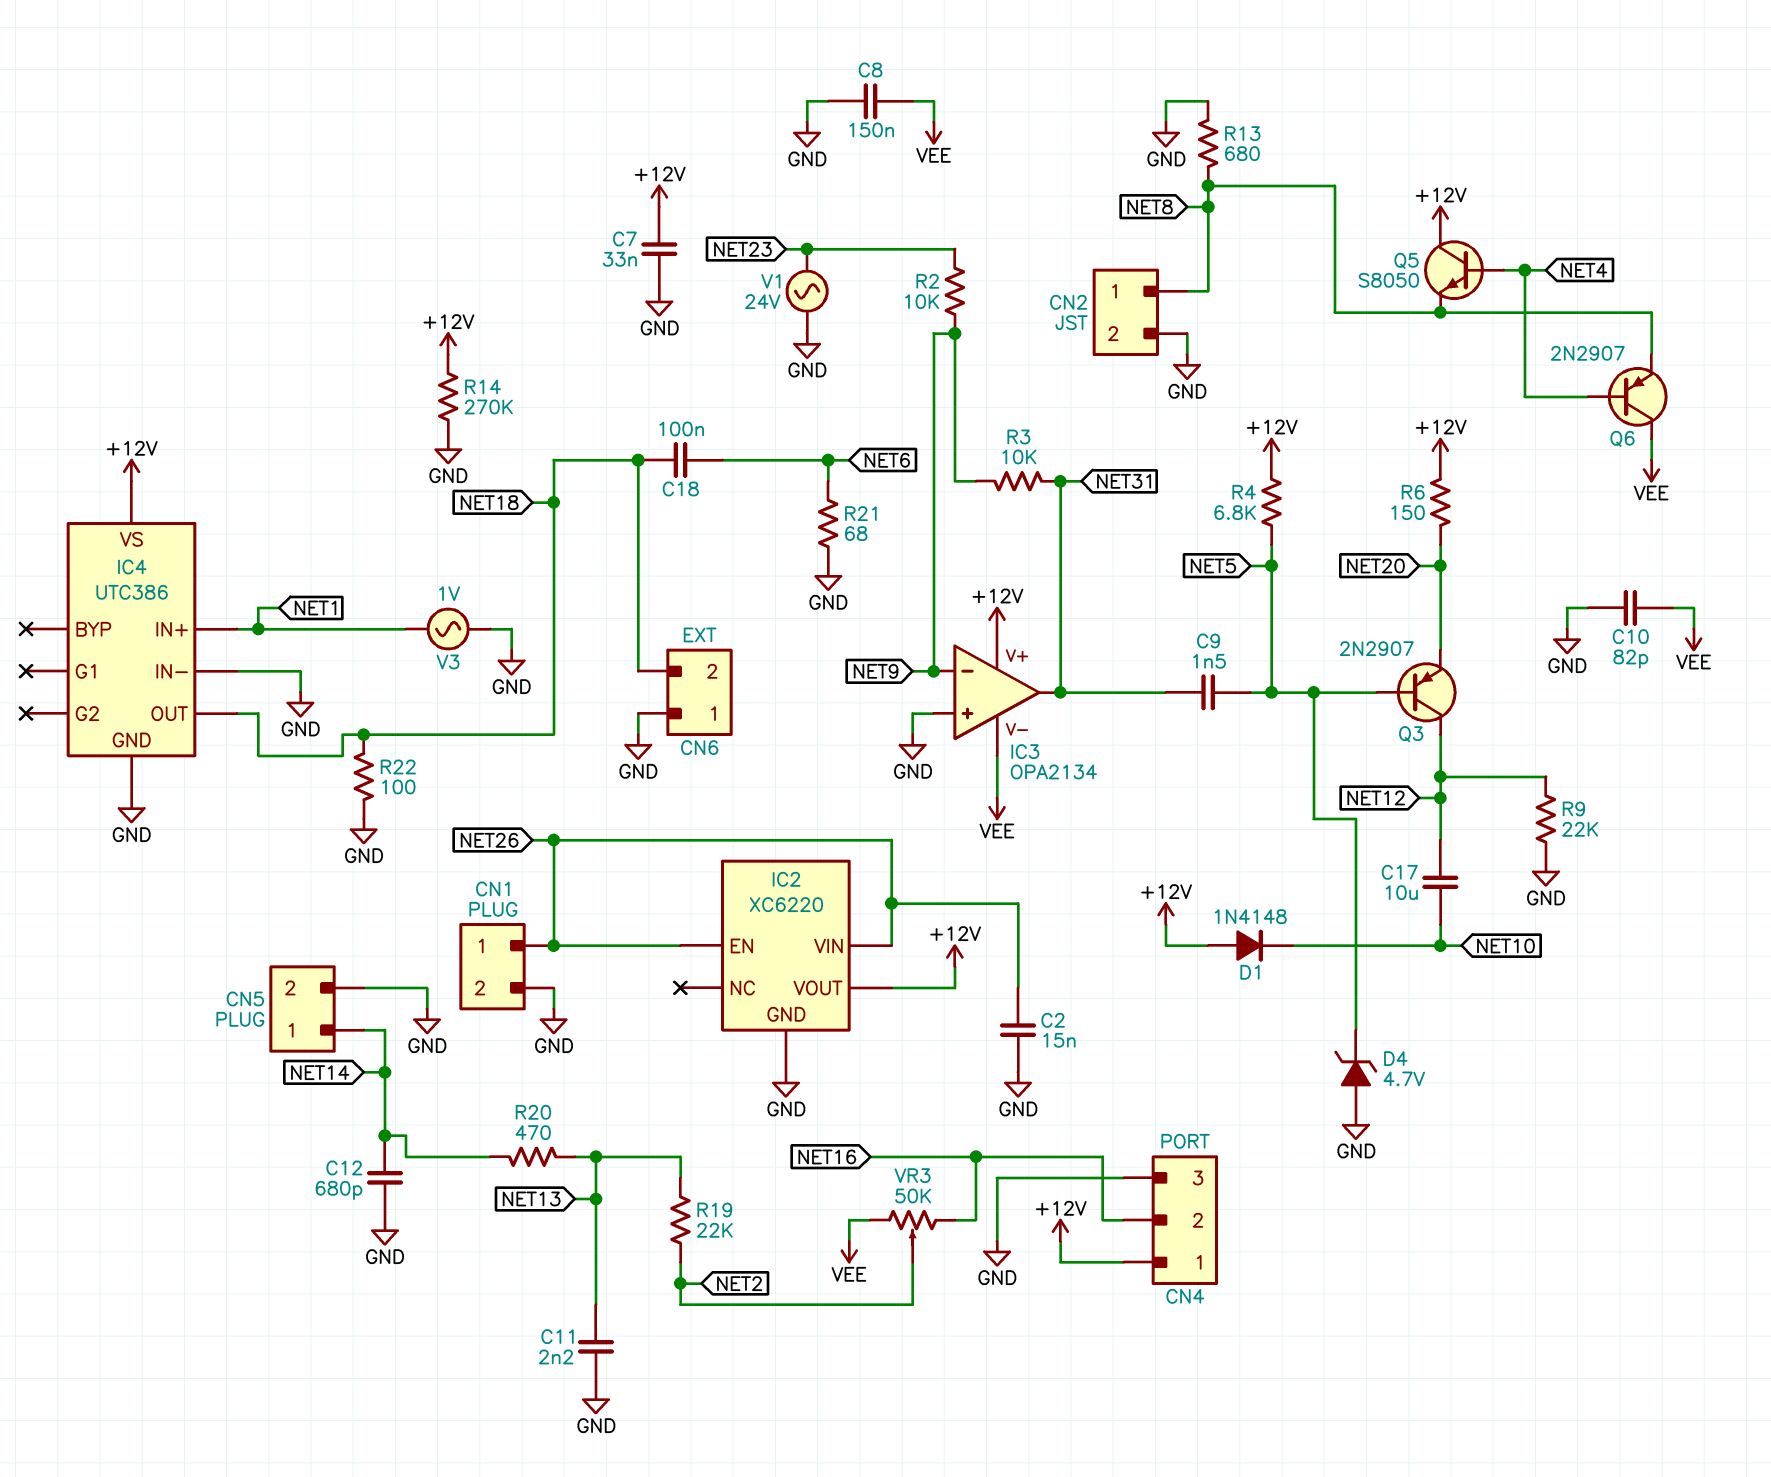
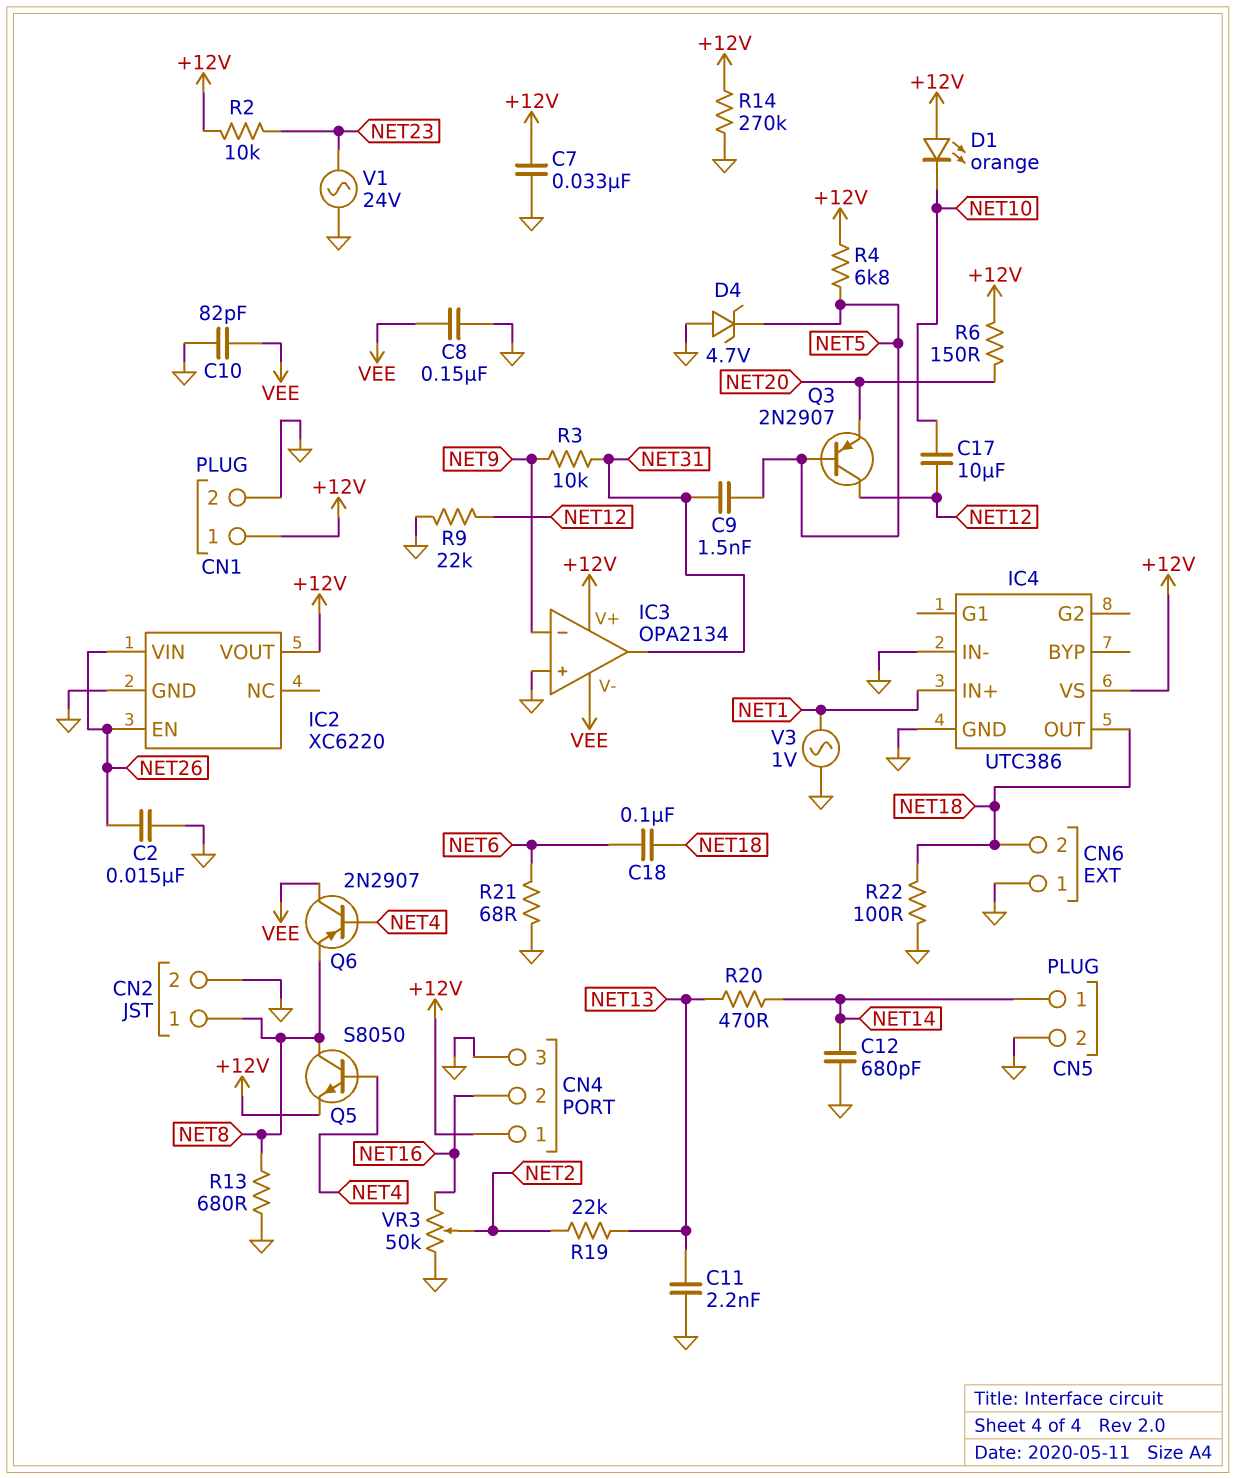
CN1 pin 1: NET26 -> +12V
D1: diode 1N4148 (A +12V, K NET10) -> LED orange (A +12V, K NET10)
Q5: NPN S8050 (B NET4, C +12V, E NET8) -> NPN S8050 (B NET4, C NET8, E +12V)
R2: 10k (NET9, NET23) -> 10k (+12V, NET23)
VR3: 50k (NET16, VEE, wiper NET2) -> 50k (GND, NET16, wiper NET2)

